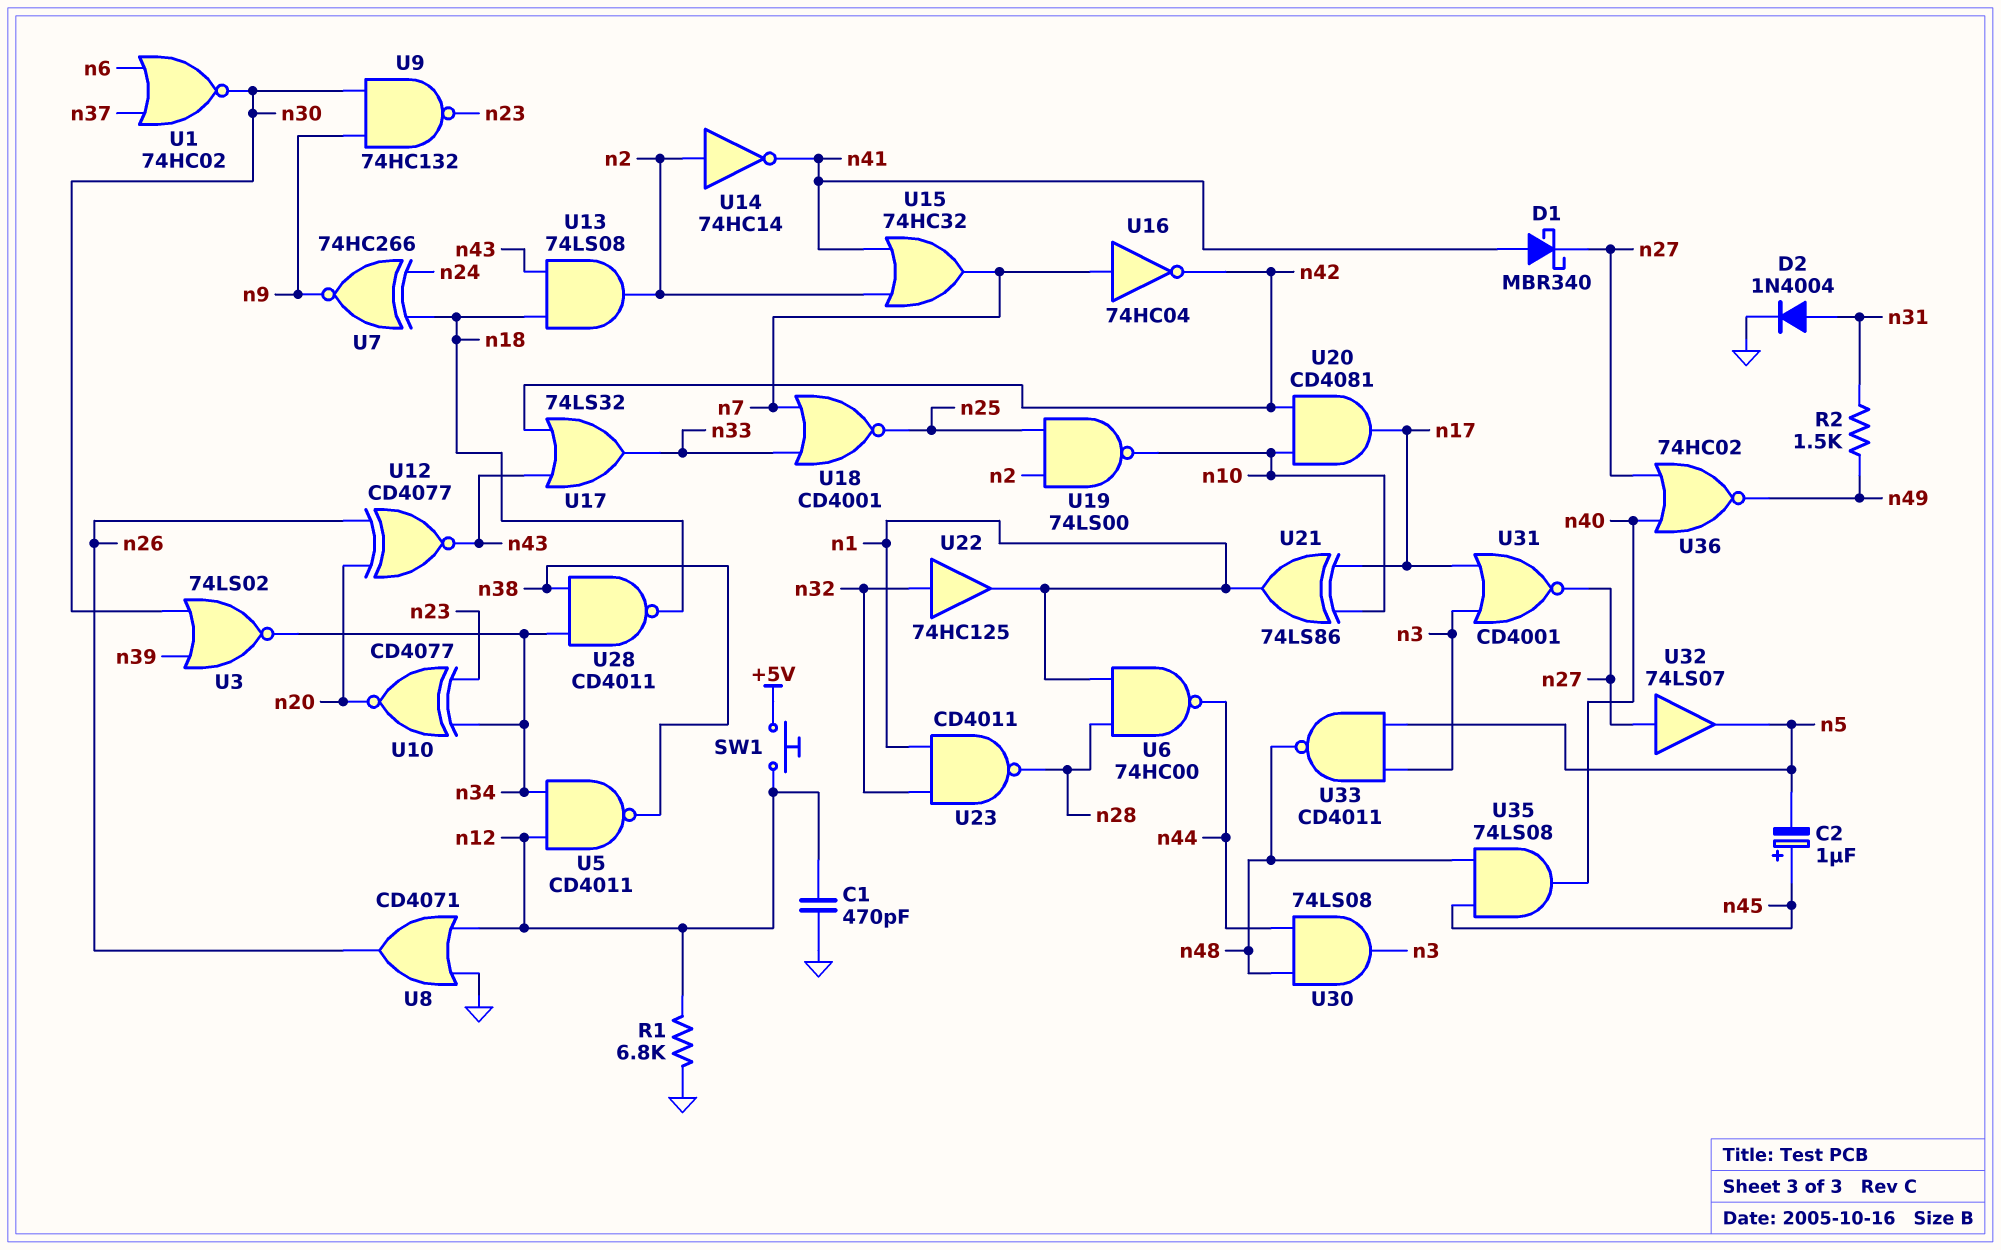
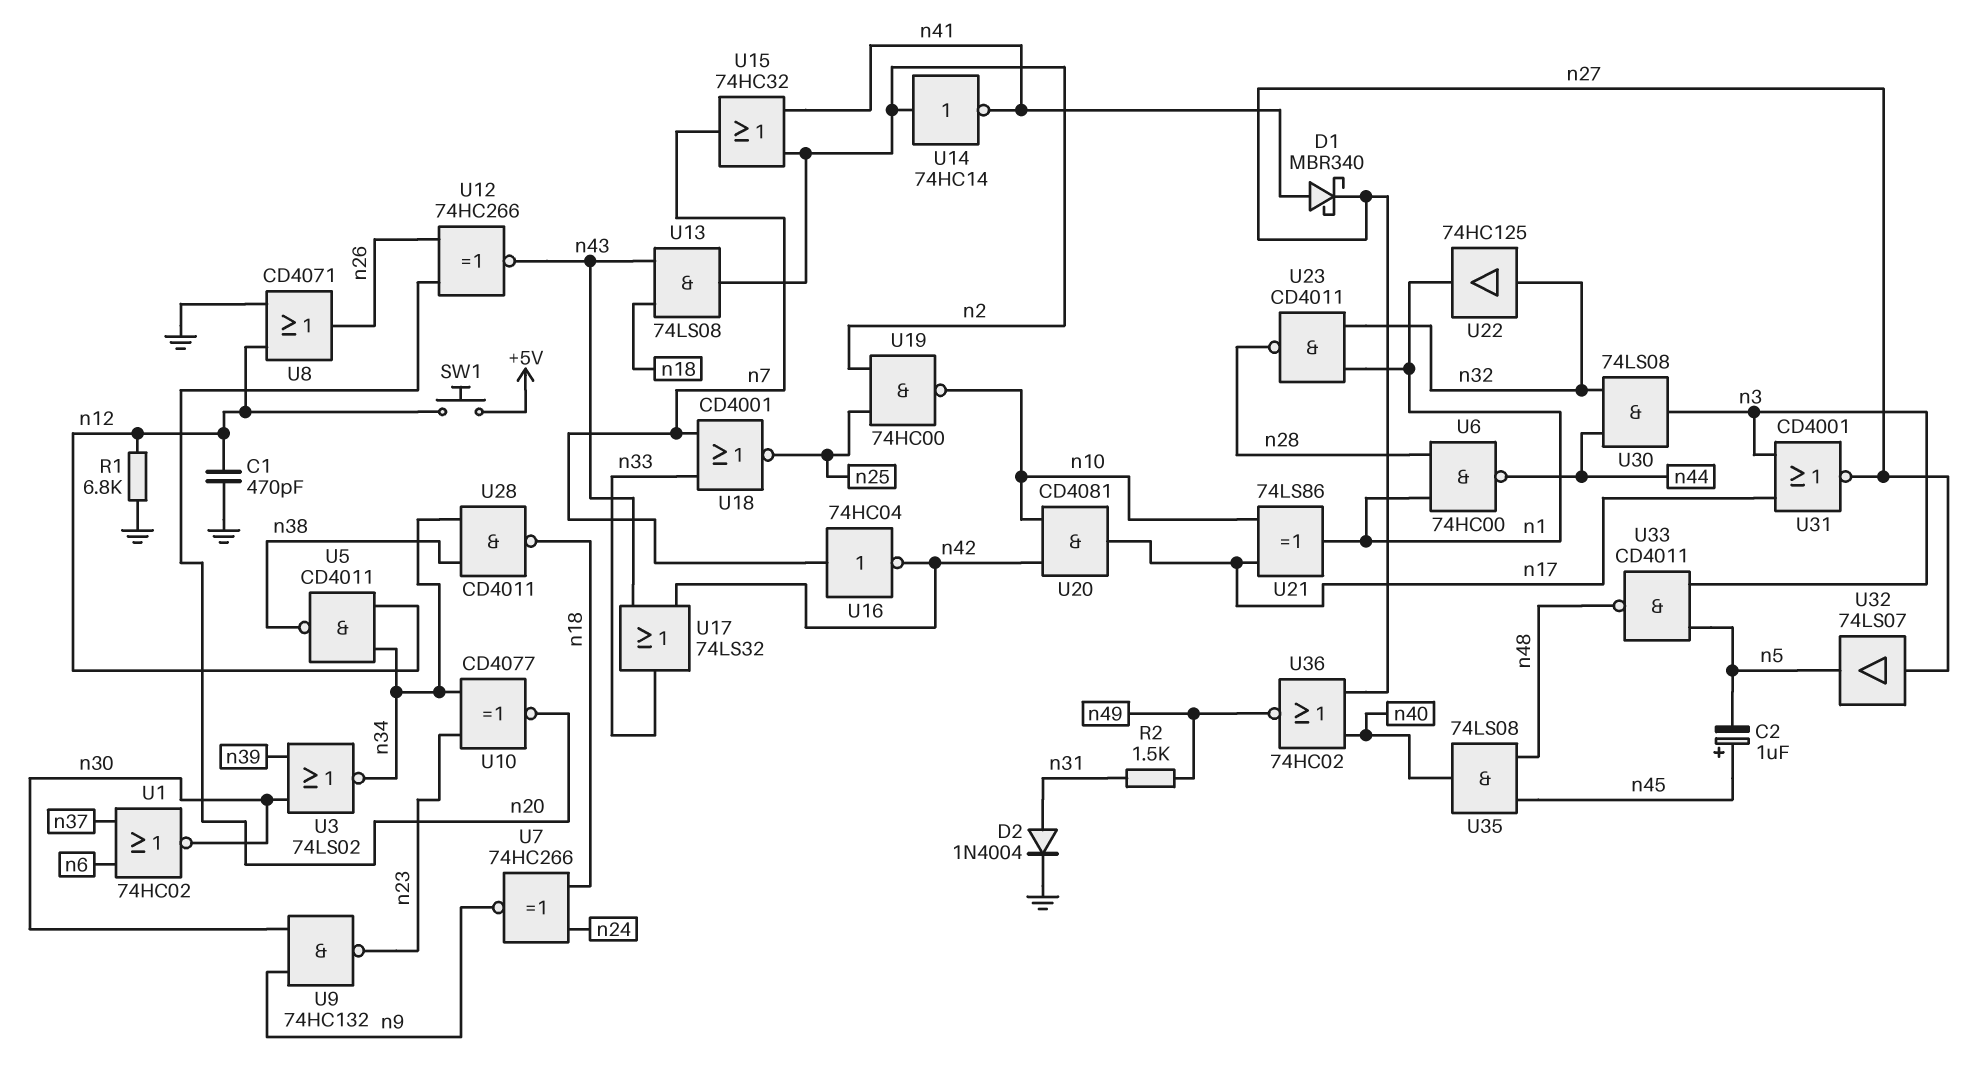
U12: XNOR CD4077 (in n20, in n26, out n43) -> XNOR 74HC266 (in n20, in n26, out n43)
U19: NAND 74LS00 (in n2, in n25, out n10) -> NAND 74HC00 (in n2, in n25, out n10)
U30: AND 74LS08 (in n44, in n48, out n3) -> AND 74LS08 (in n32, in n44, out n3)

